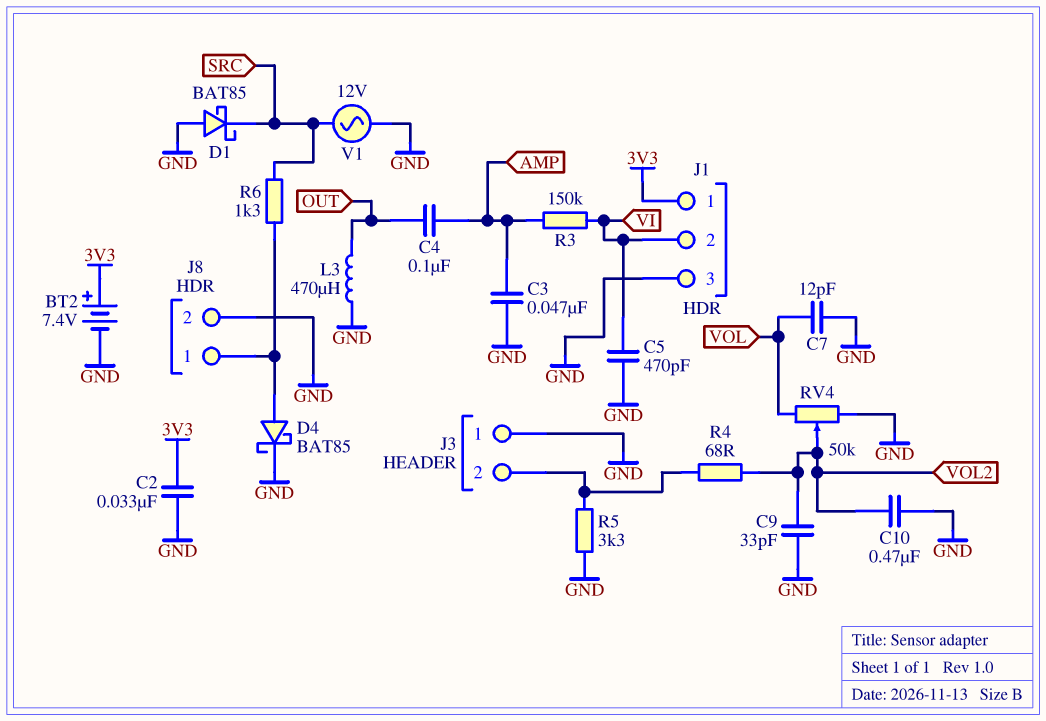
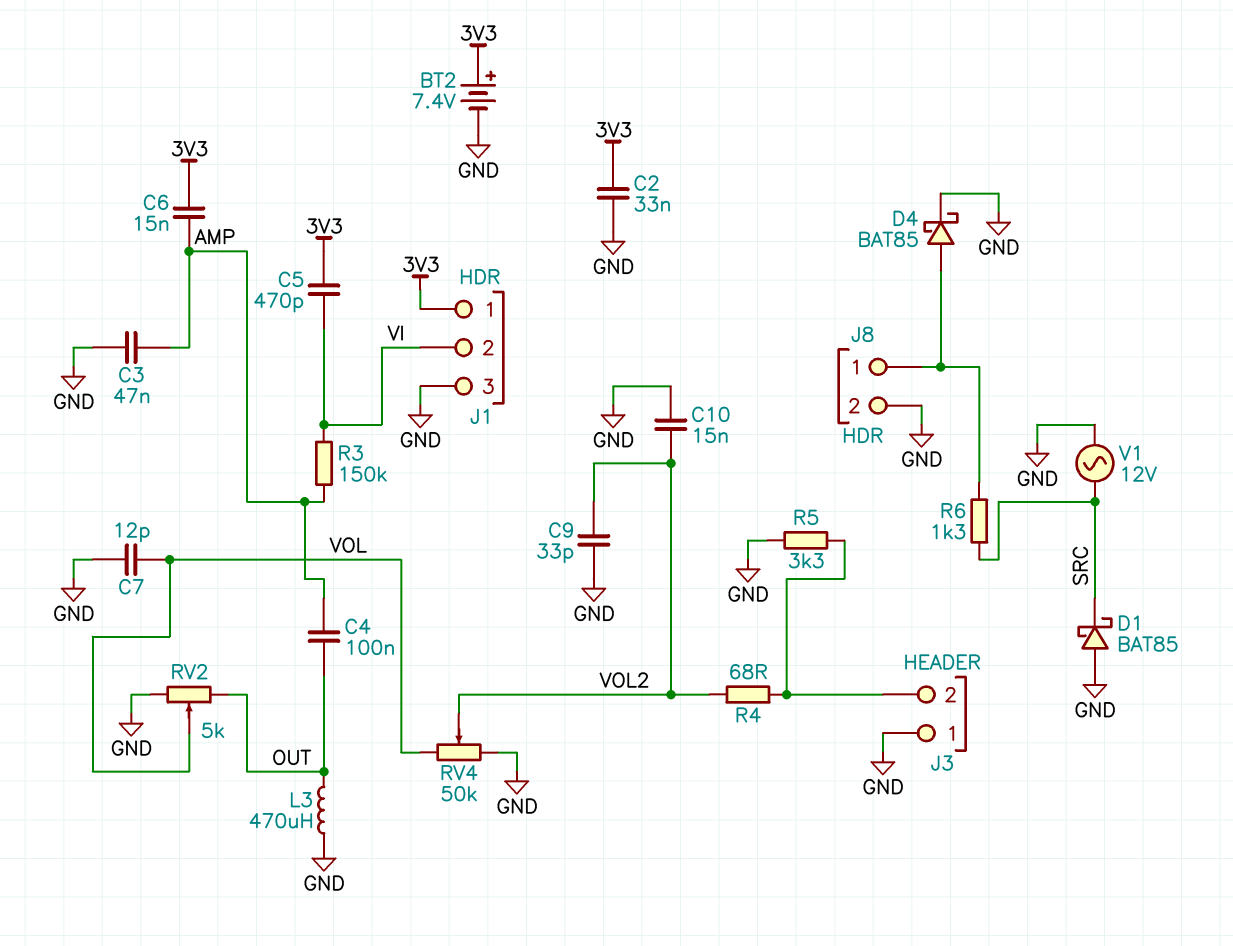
C5: 470pF (GND, VI) -> 470pF (3V3, VI)
C6: none -> 15nF (3V3, AMP)
C10: 470nF (GND, VOL2) -> 15nF (GND, VOL2)
RV2: none -> 5k (GND, OUT, wiper VOL)

